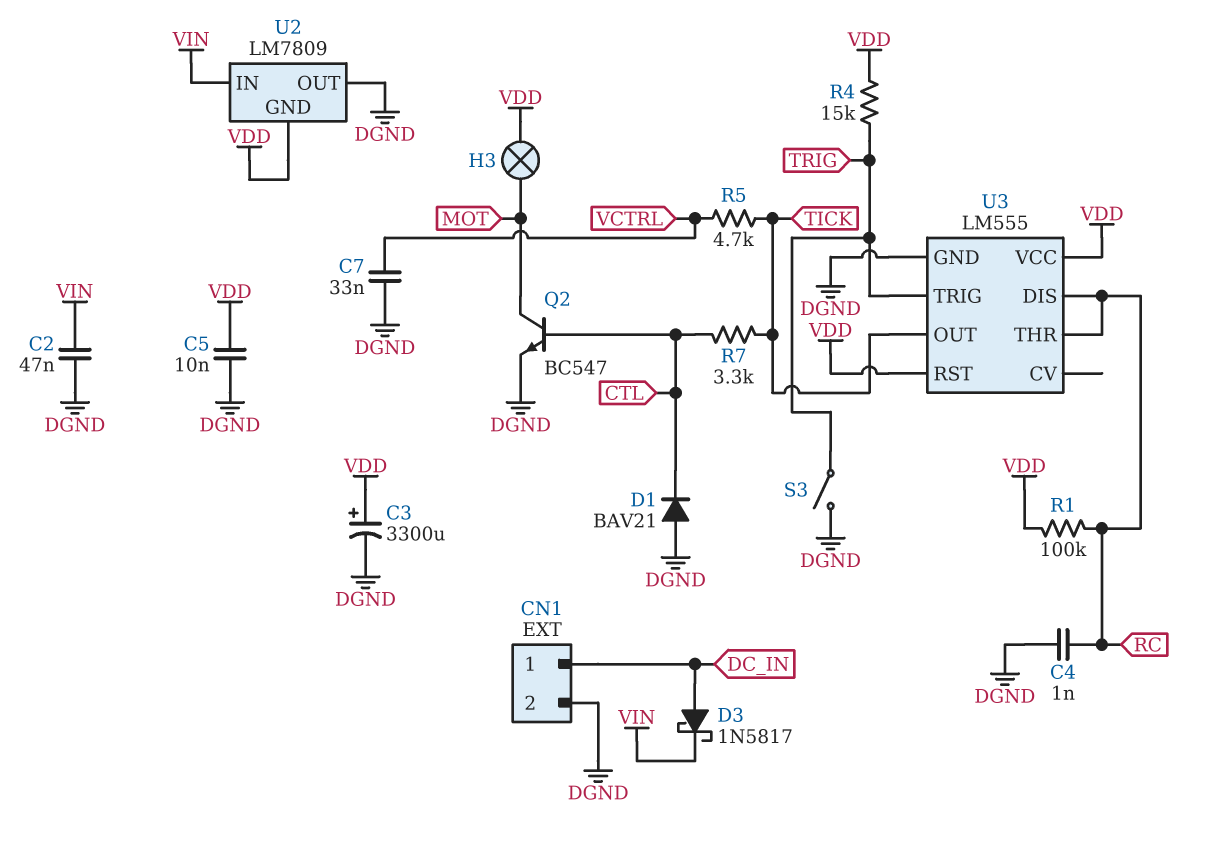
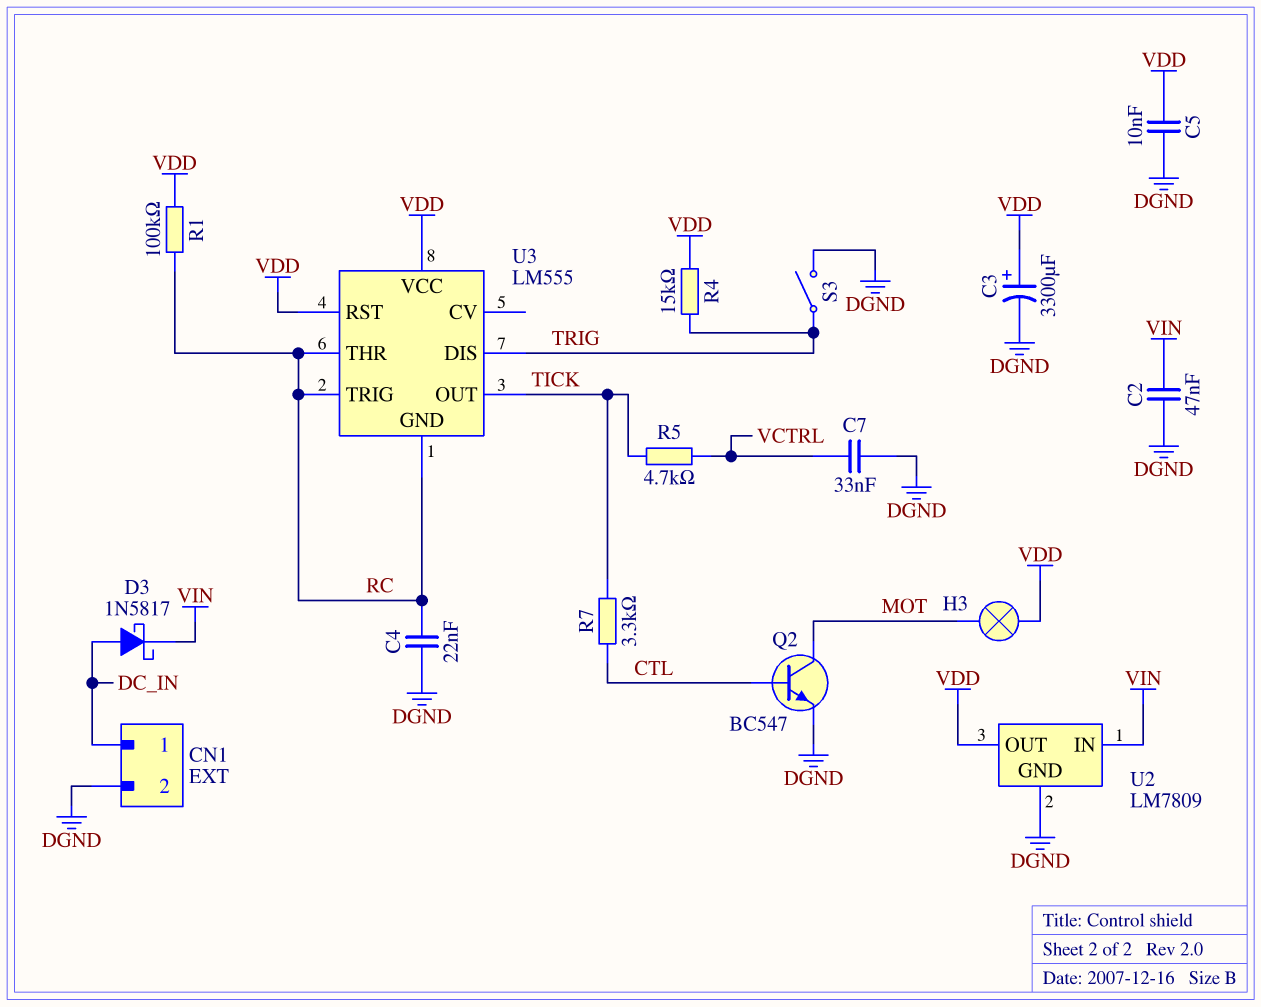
C4: 1nF (DGND, RC) -> 22nF (DGND, RC)
D1: diode BAV21 (A DGND, K CTL) -> none
U2 pin GND: VDD -> DGND
U2 pin OUT: DGND -> VDD
U3 pin DIS: RC -> TRIG
U3 pin GND: DGND -> RC
U3 pin TRIG: TRIG -> RC

